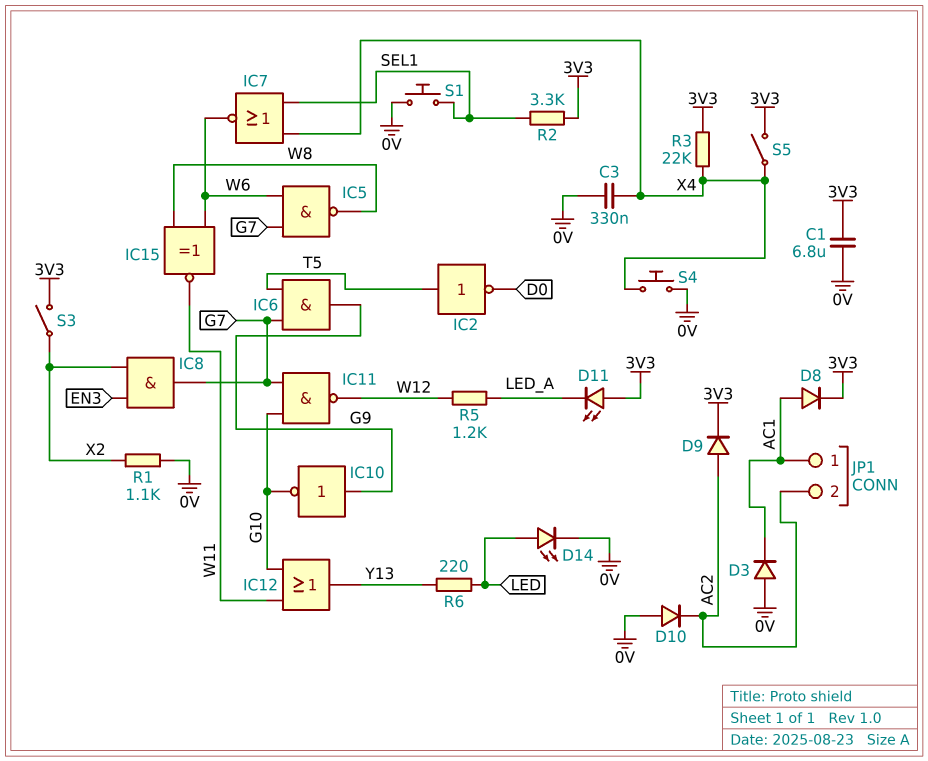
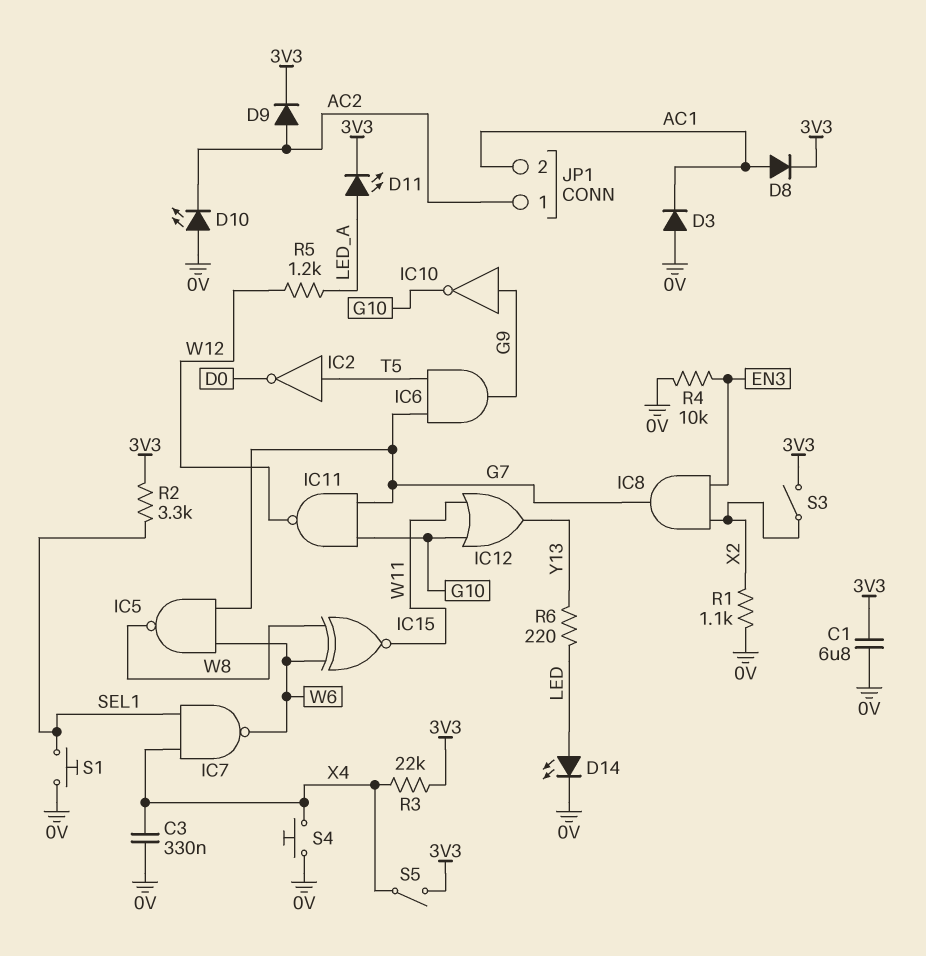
D10: diode (A 0V, K AC2) -> LED (A 0V, K AC2)
D11: LED (A 3V3, K LED_A) -> LED (A LED_A, K 3V3)
IC7: NOR (in SEL1, in X4, out W6) -> NAND (in SEL1, in X4, out W6)
JP1 pin 1: AC1 -> AC2
JP1 pin 2: AC2 -> AC1
R4: none -> 10k (0V, EN3)

